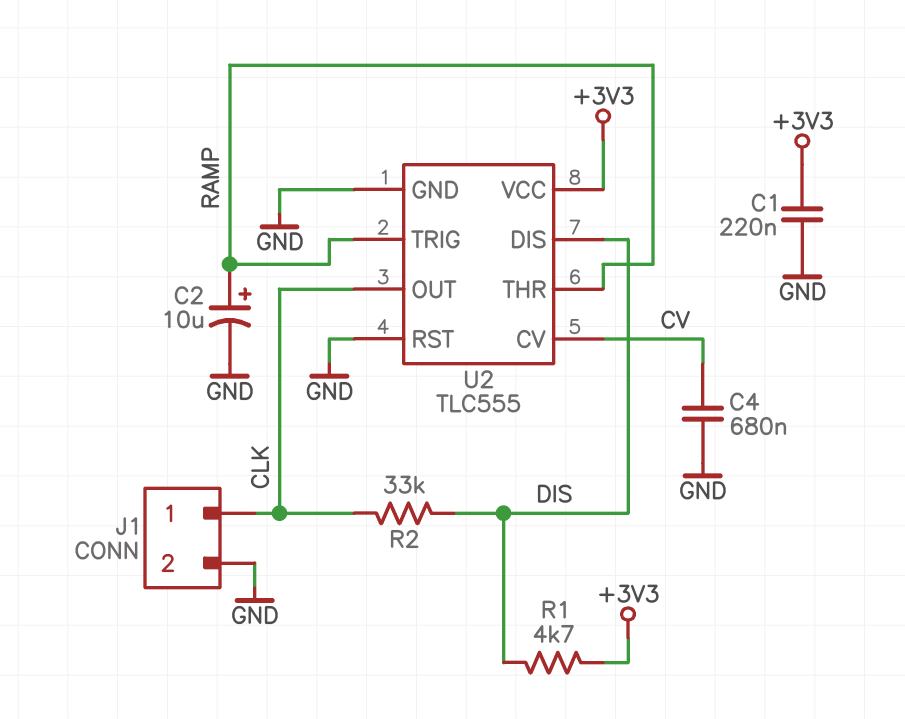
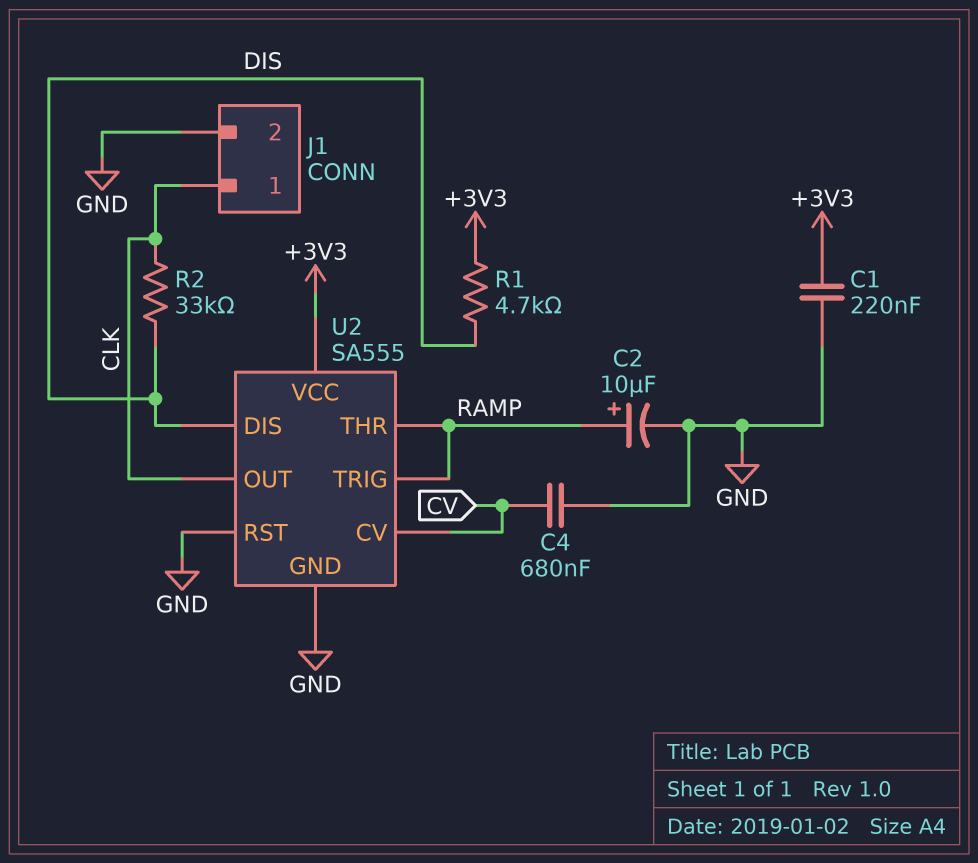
U2: TLC555 -> SA555

